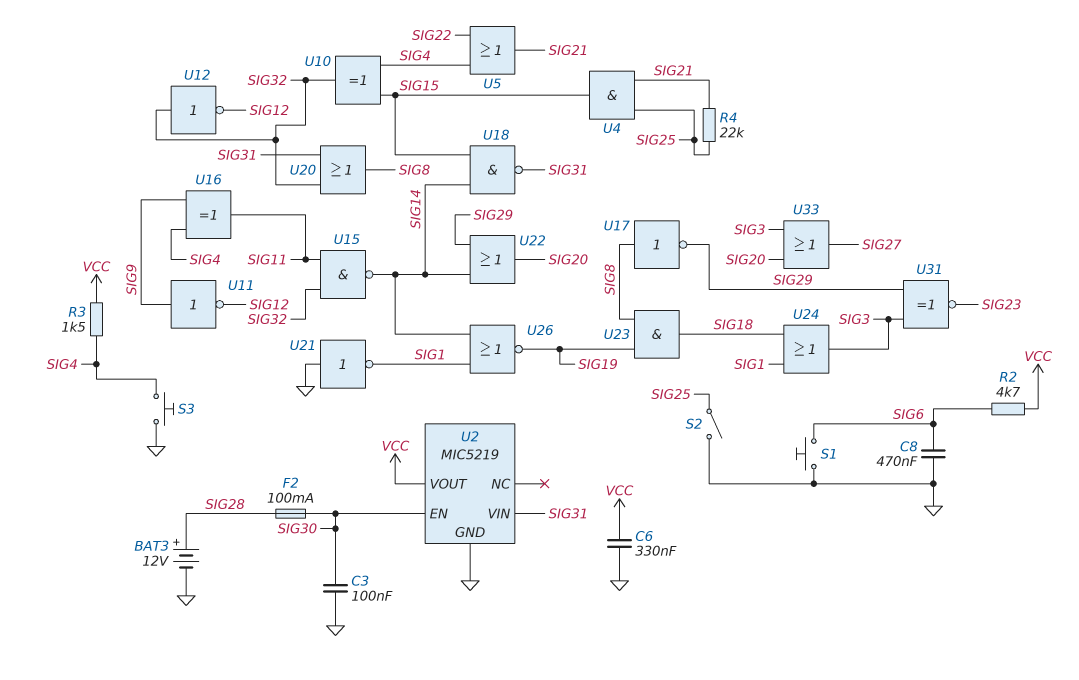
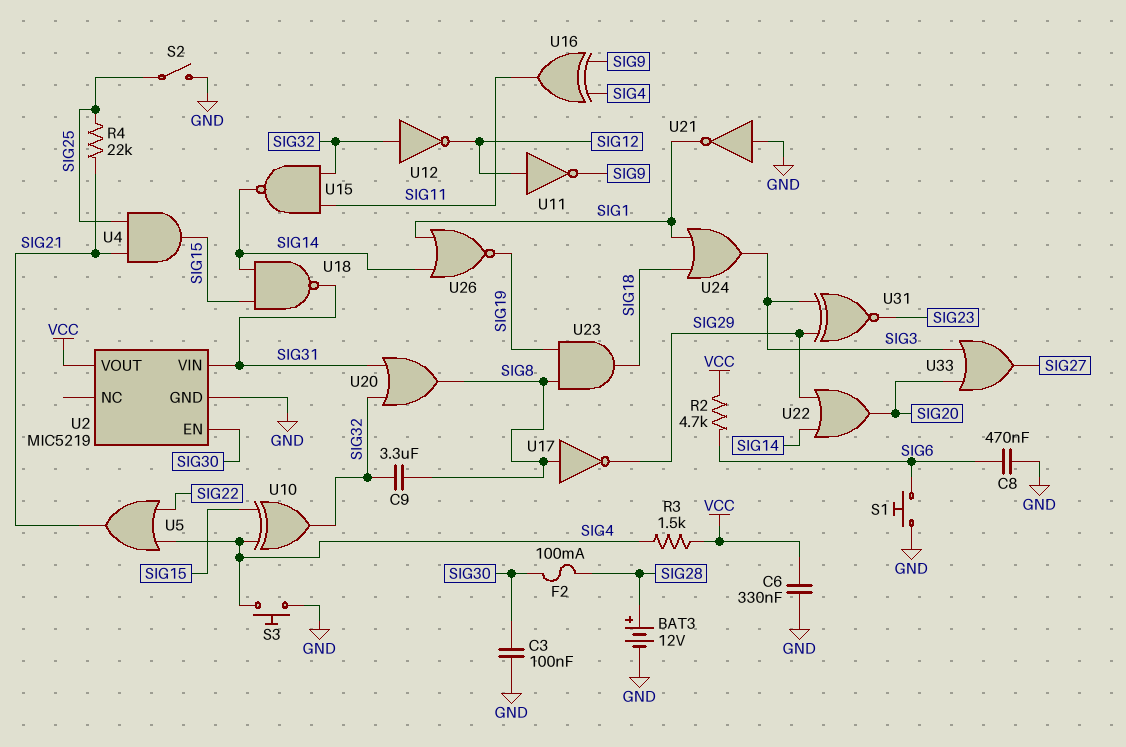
C9: none -> 3.3uF (SIG8, SIG32)
U11: NOT (in SIG9, out SIG12) -> NOT (in SIG12, out SIG9)

